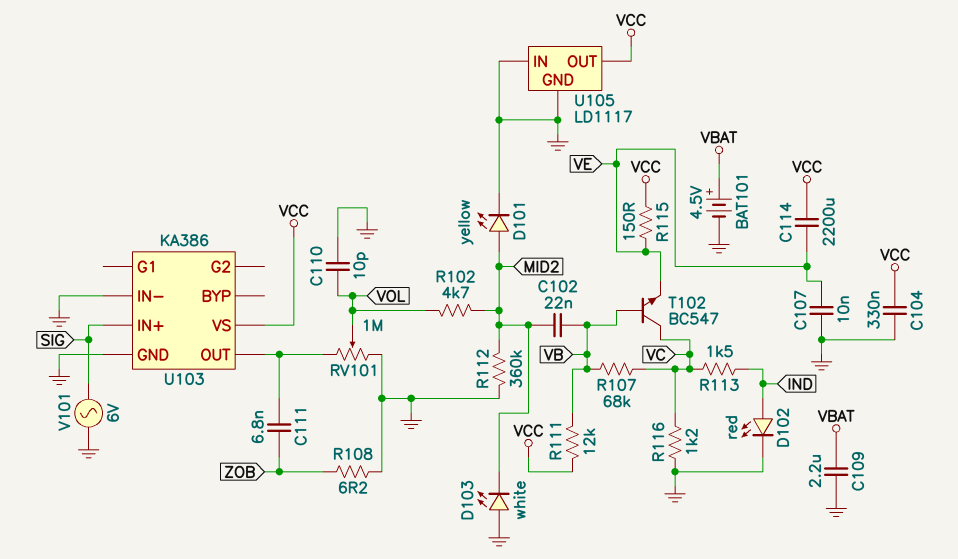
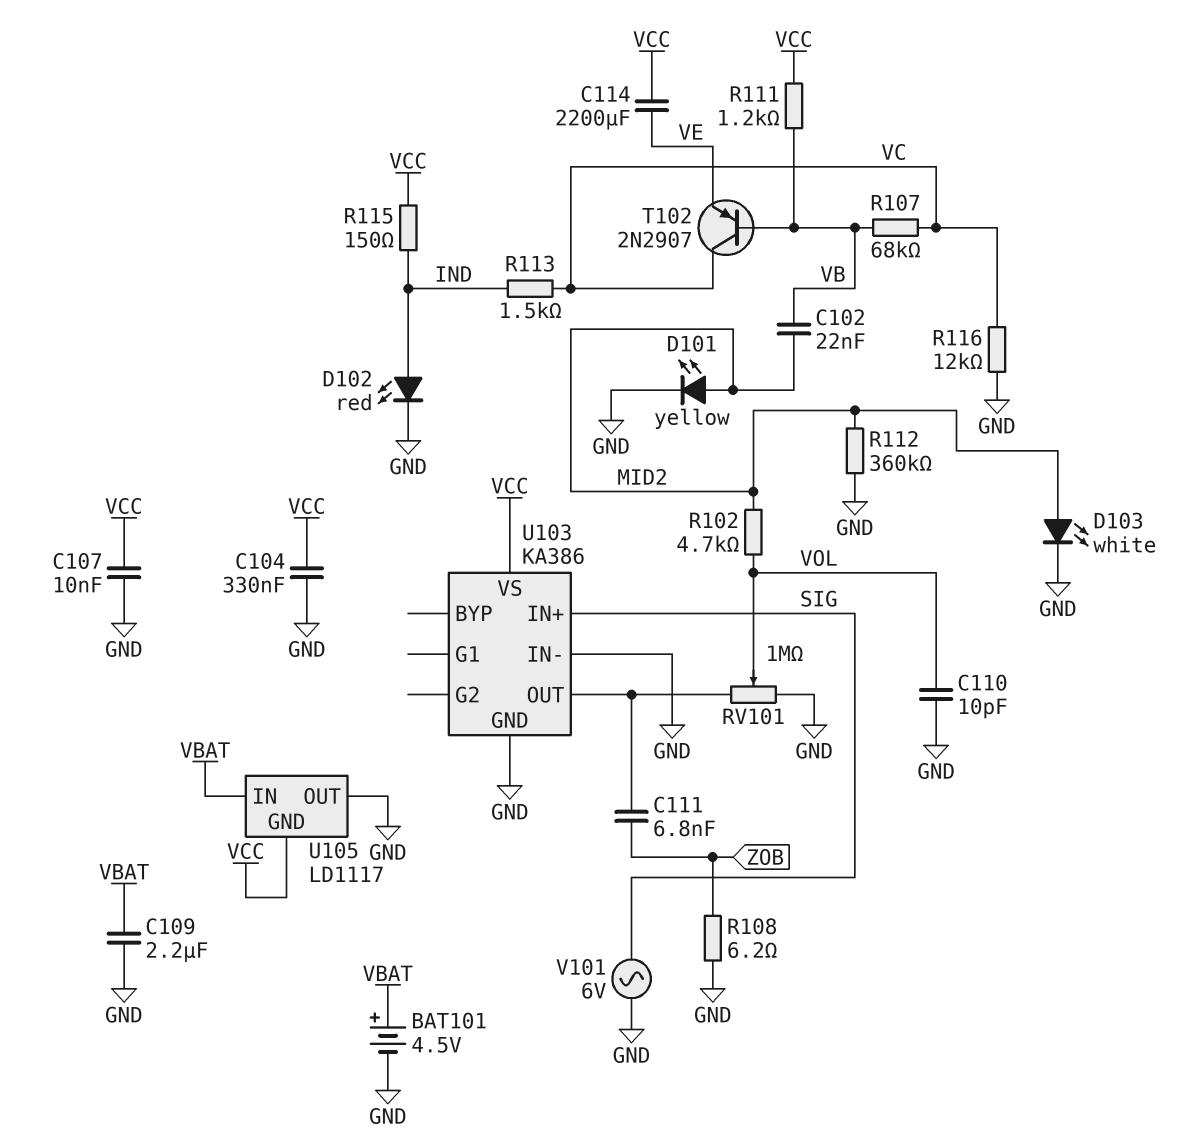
C107: 10nF (GND, VE) -> 10nF (GND, VCC)
D103: LED white (A GND, K MID2) -> LED white (A MID2, K GND)
R111: 12k (VB, VCC) -> 1.2k (VB, VCC)
R115: 150 (VCC, VE) -> 150 (IND, VCC)
R116: 1.2k (GND, VC) -> 12k (GND, VC)
T102: NPN BC547 (B VB, C VC, E VE) -> PNP 2N2907 (B VB, C VC, E VE)
U105 pin GND: GND -> VCC
U105 pin IN: GND -> VBAT
U105 pin OUT: VCC -> GND

